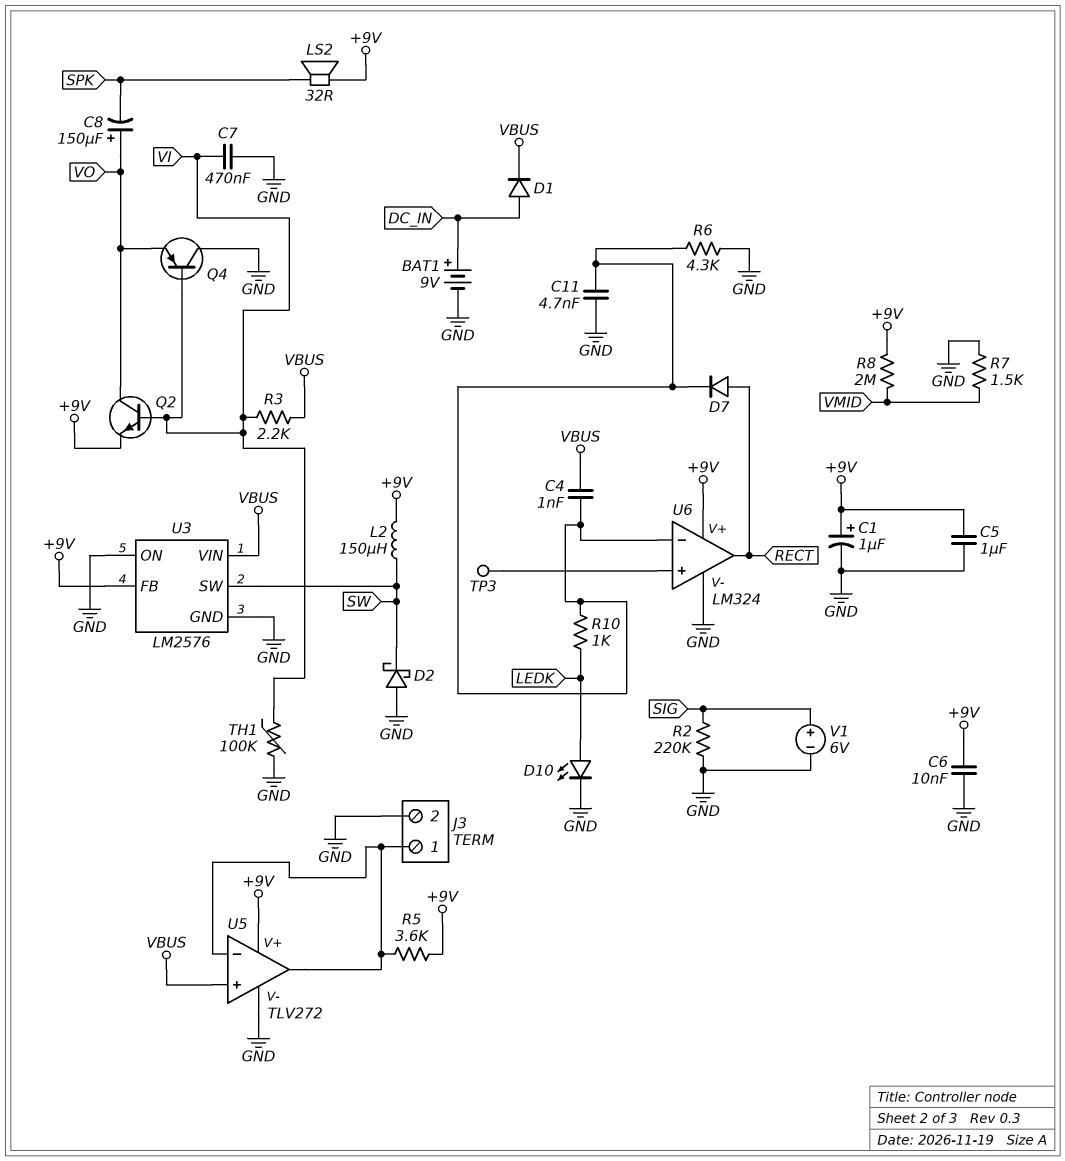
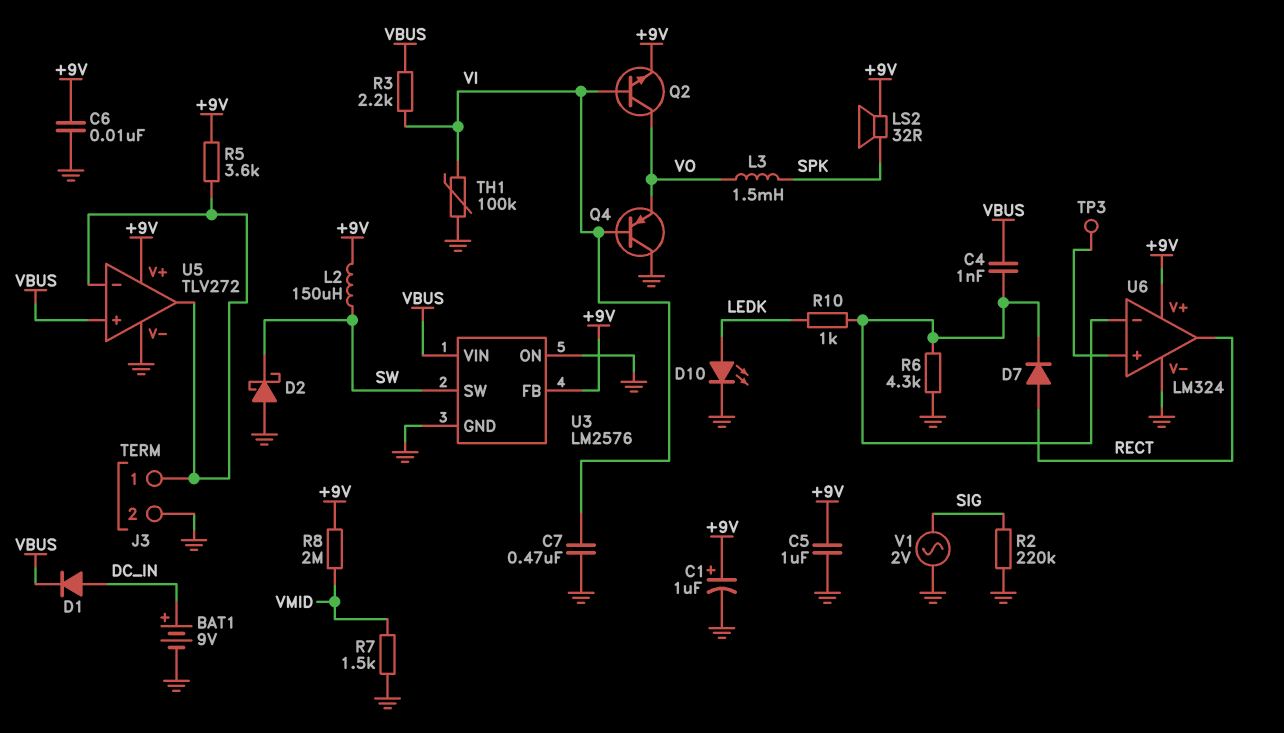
C8: 150uF (plus VO, minus SPK) -> none
C11: 4.7nF (GND, U6/in-) -> none
L3: none -> 1.5mH (SPK, VO)
V1: 6V (plus SIG, minus GND) -> AC 2V (GND, SIG)

